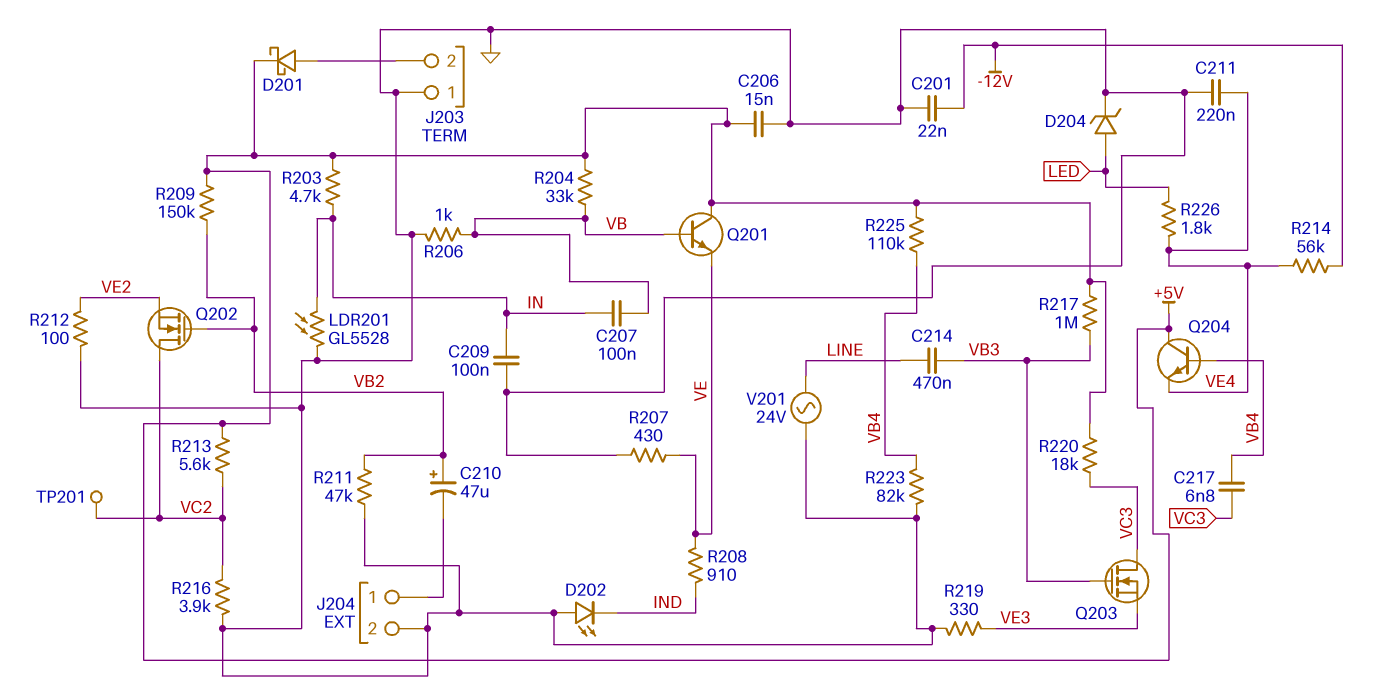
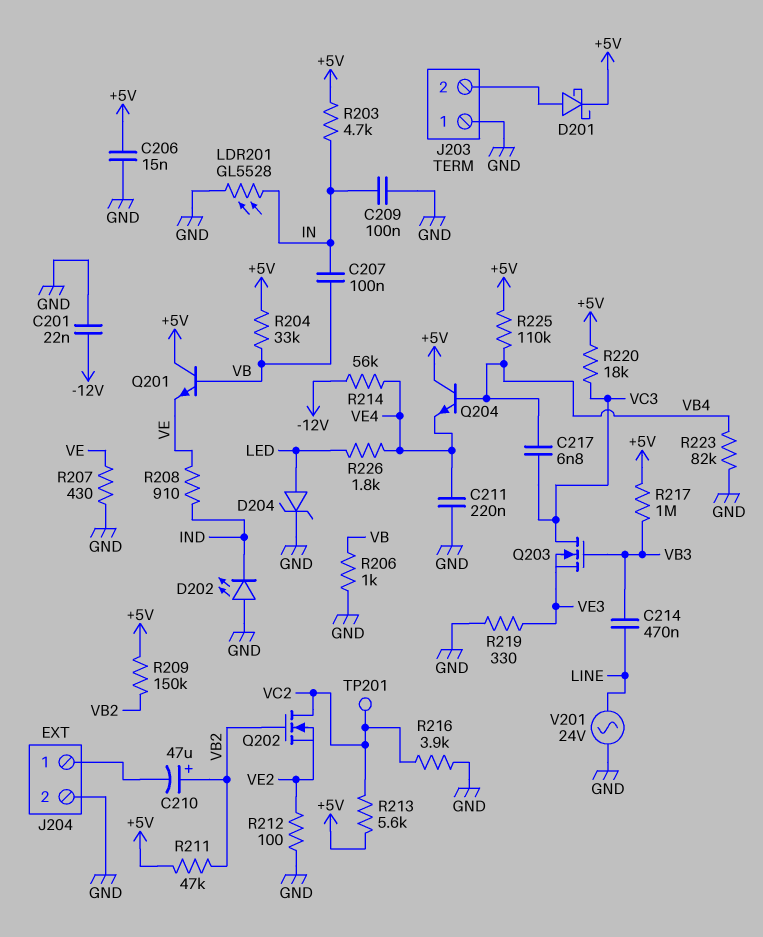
R211: 47k (GND, VB2) -> 47k (+5V, VB2)

